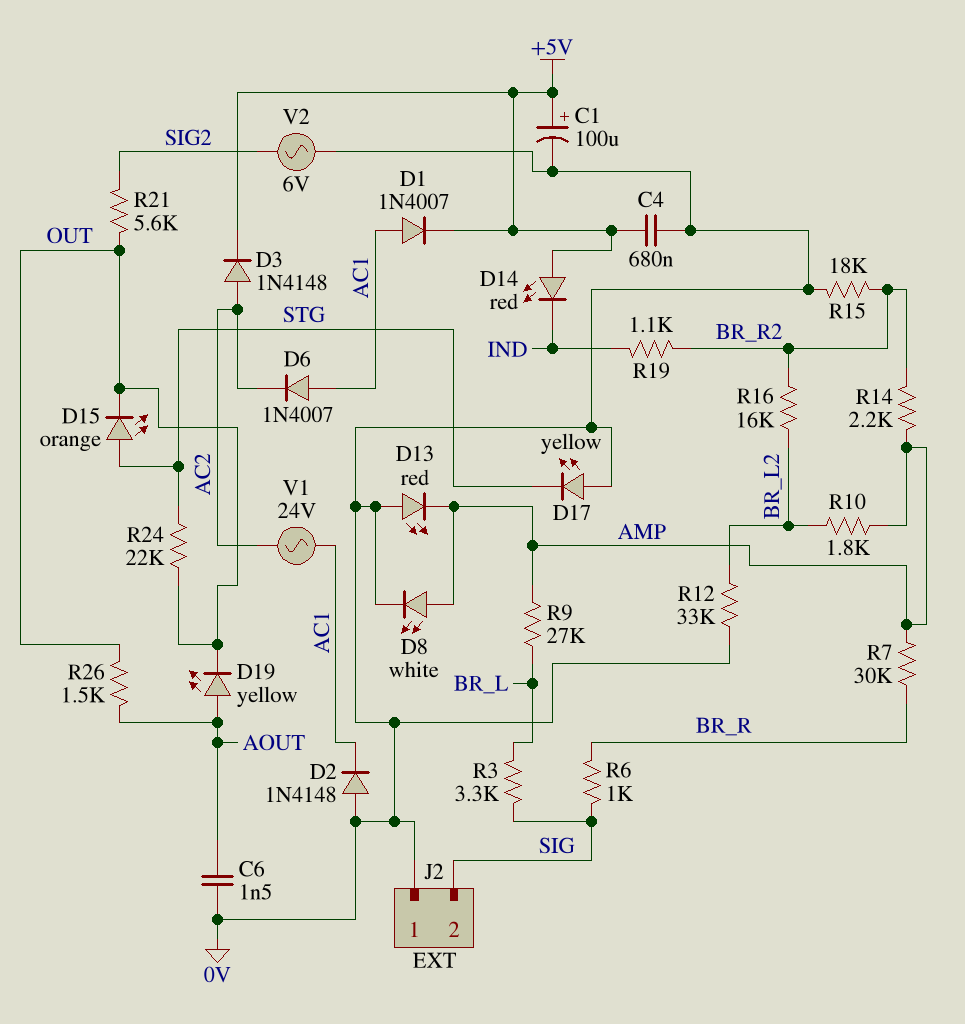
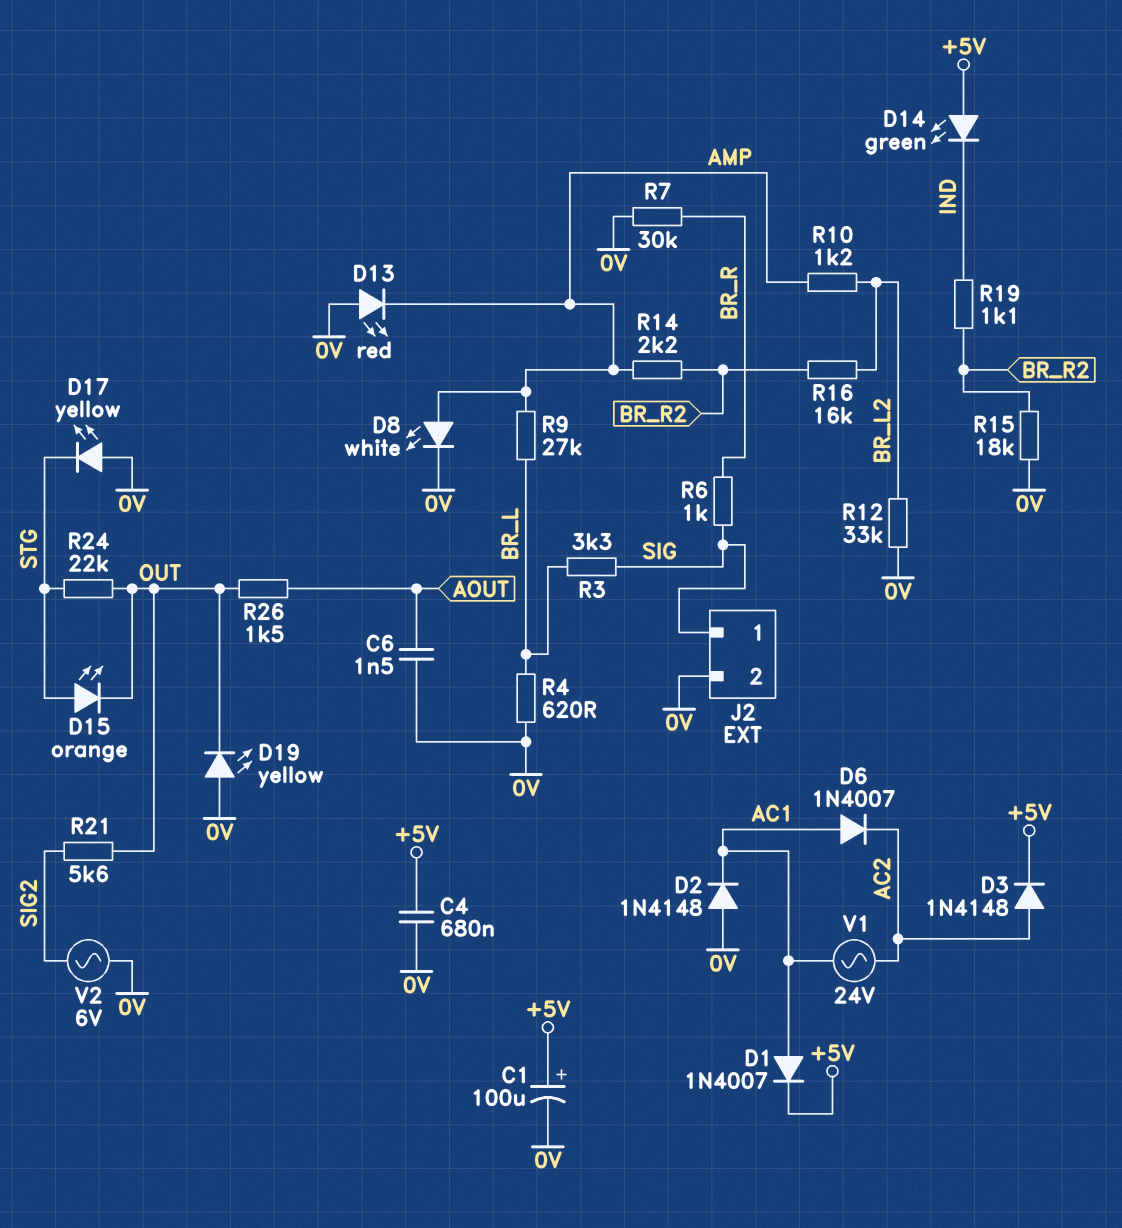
D14: LED red (A +5V, K IND) -> LED green (A +5V, K IND)
D19: LED yellow (A AOUT, K OUT) -> LED yellow (A 0V, K OUT)
J2 pin 1: 0V -> SIG
J2 pin 2: SIG -> 0V
R4: none -> 620 (0V, BR_L)
R7: 30k (AMP, BR_R) -> 30k (0V, BR_R)
R10: 1.8k (AMP, BR_L2) -> 1.2k (AMP, BR_L2)

